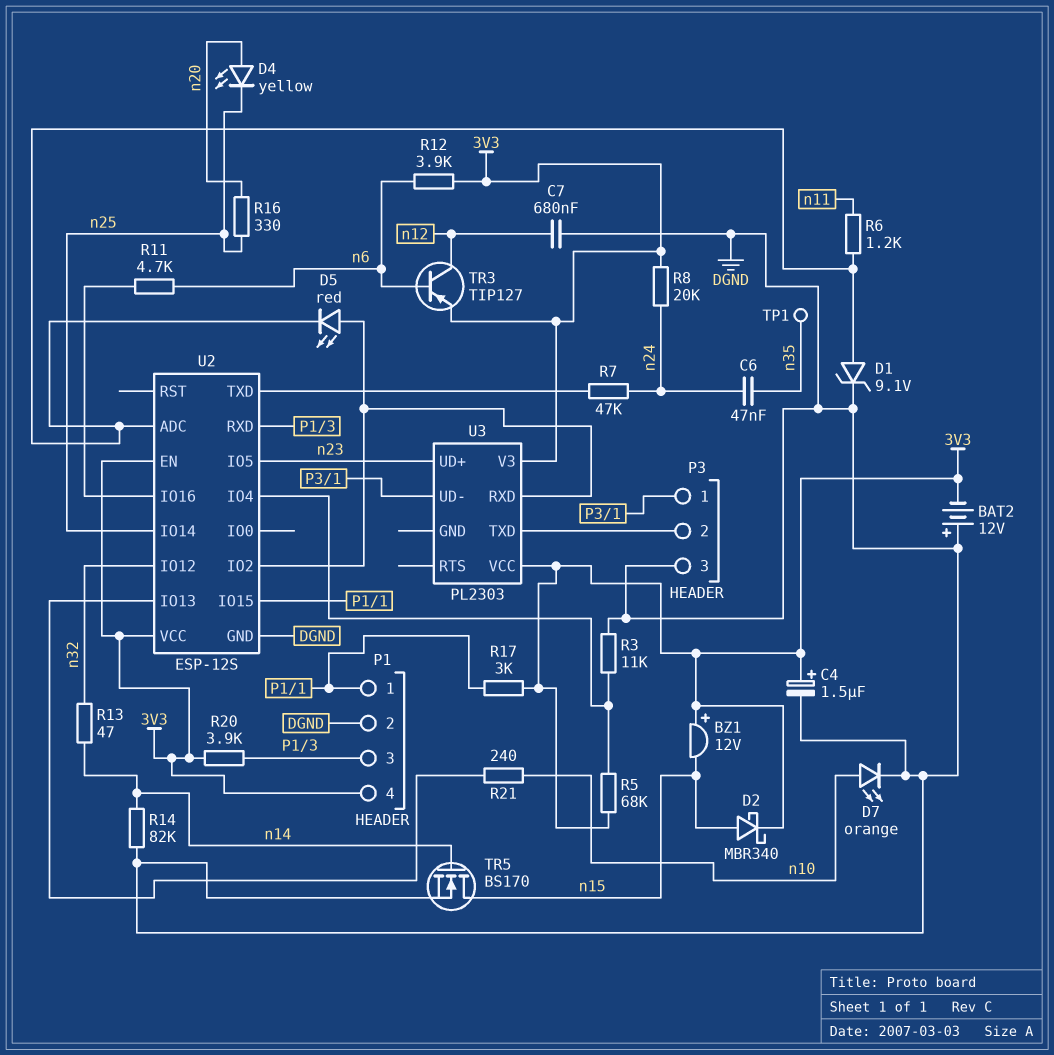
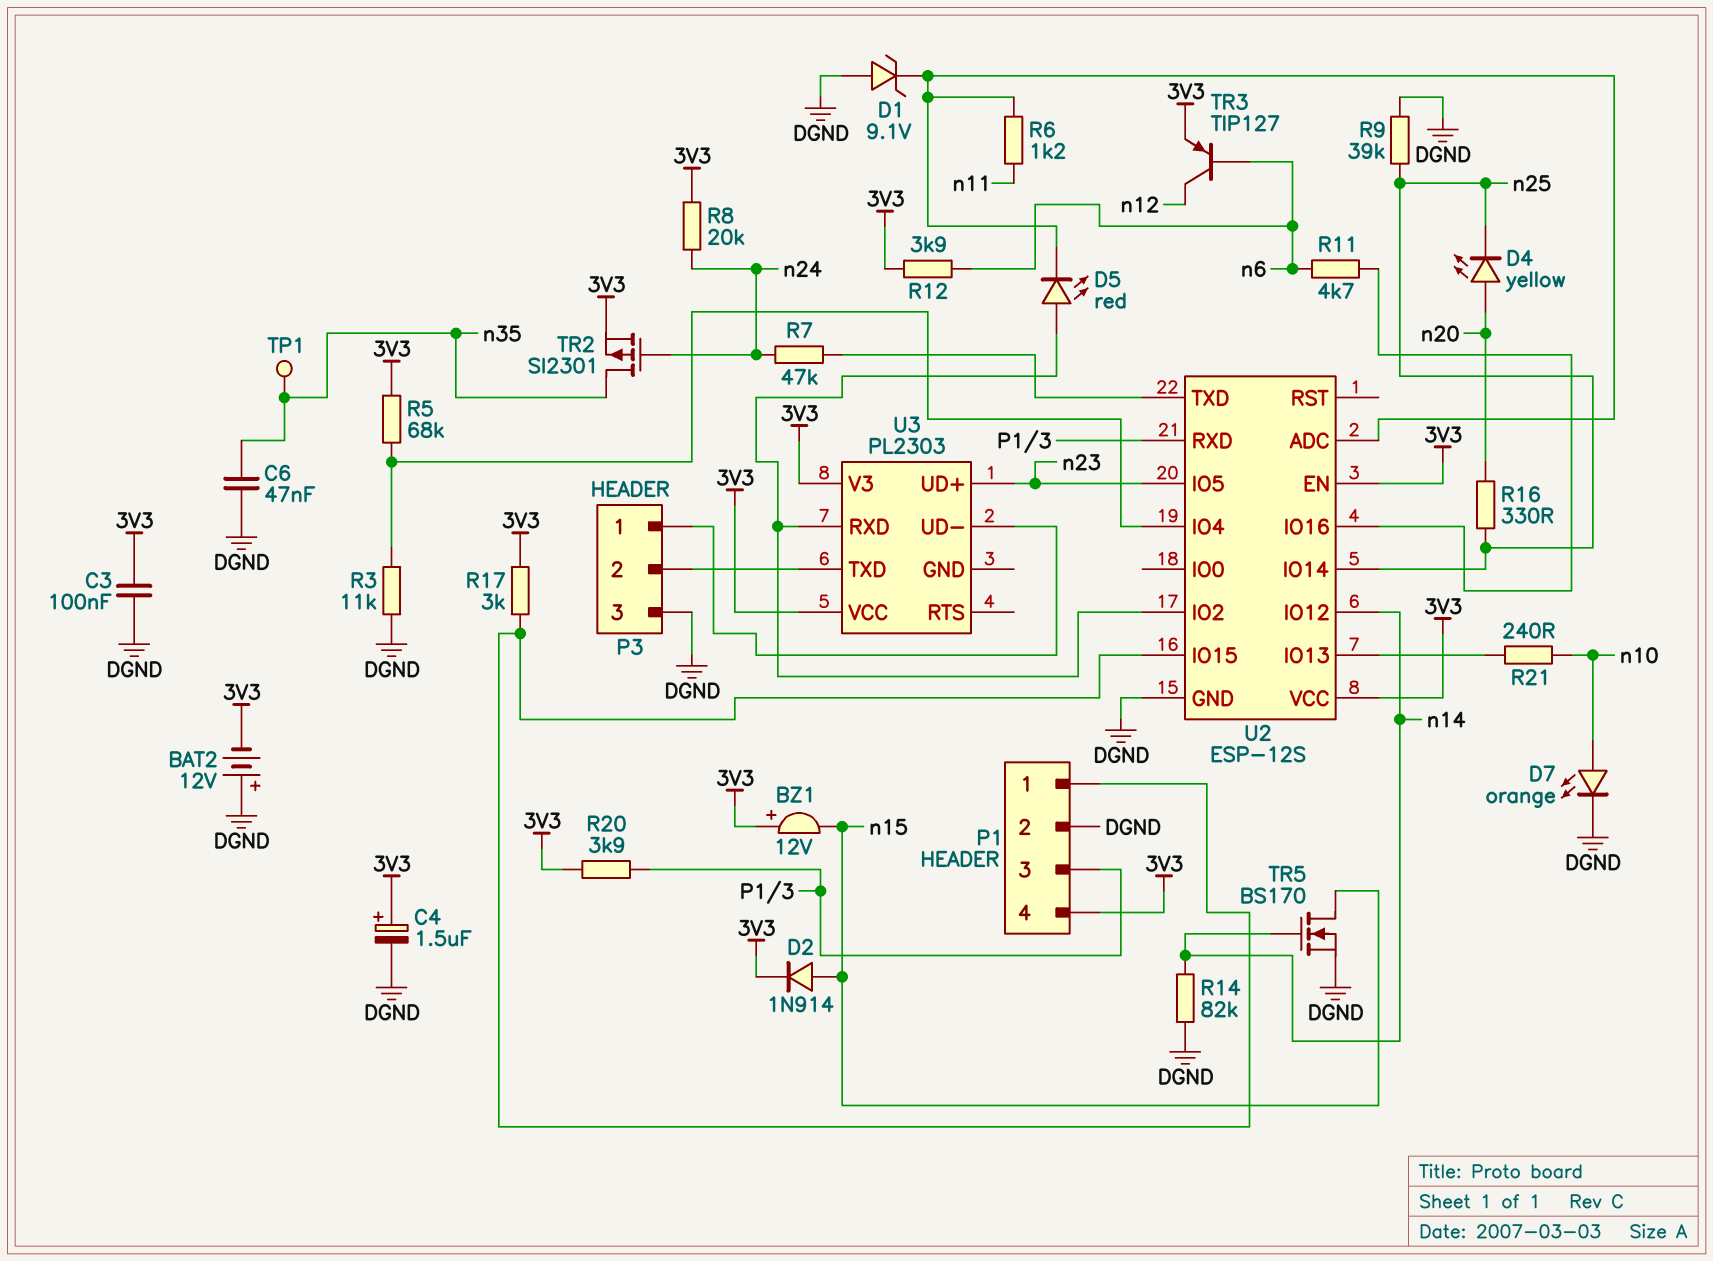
C3: none -> 100nF (3V3, DGND)
C6: 47nF (n24, n35) -> 47nF (DGND, n35)
C7: 680nF (DGND, n12) -> none
D1: zener 9.1V (A U2/ADC, K DGND) -> zener 9.1V (A DGND, K U2/ADC)
D2: schottky MBR340 (A n15, K 3V3) -> diode 1N914 (A n15, K 3V3)
R9: none -> 39k (DGND, n25)
R13: 47 (n14, n32) -> none
TR2: none -> PMOS SI2301 (G n24, D n35, S 3V3)
U2 pin IO12: n32 -> n14

